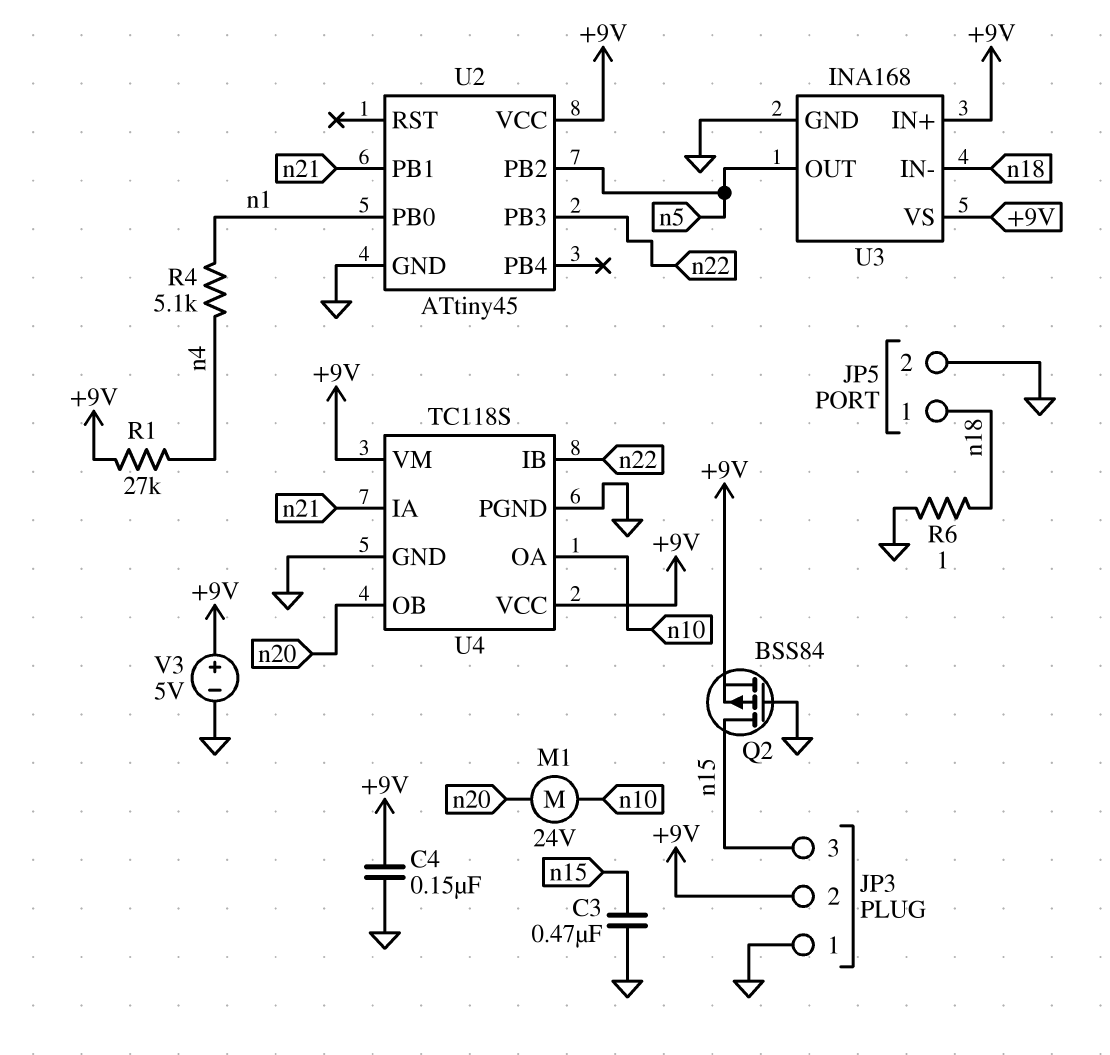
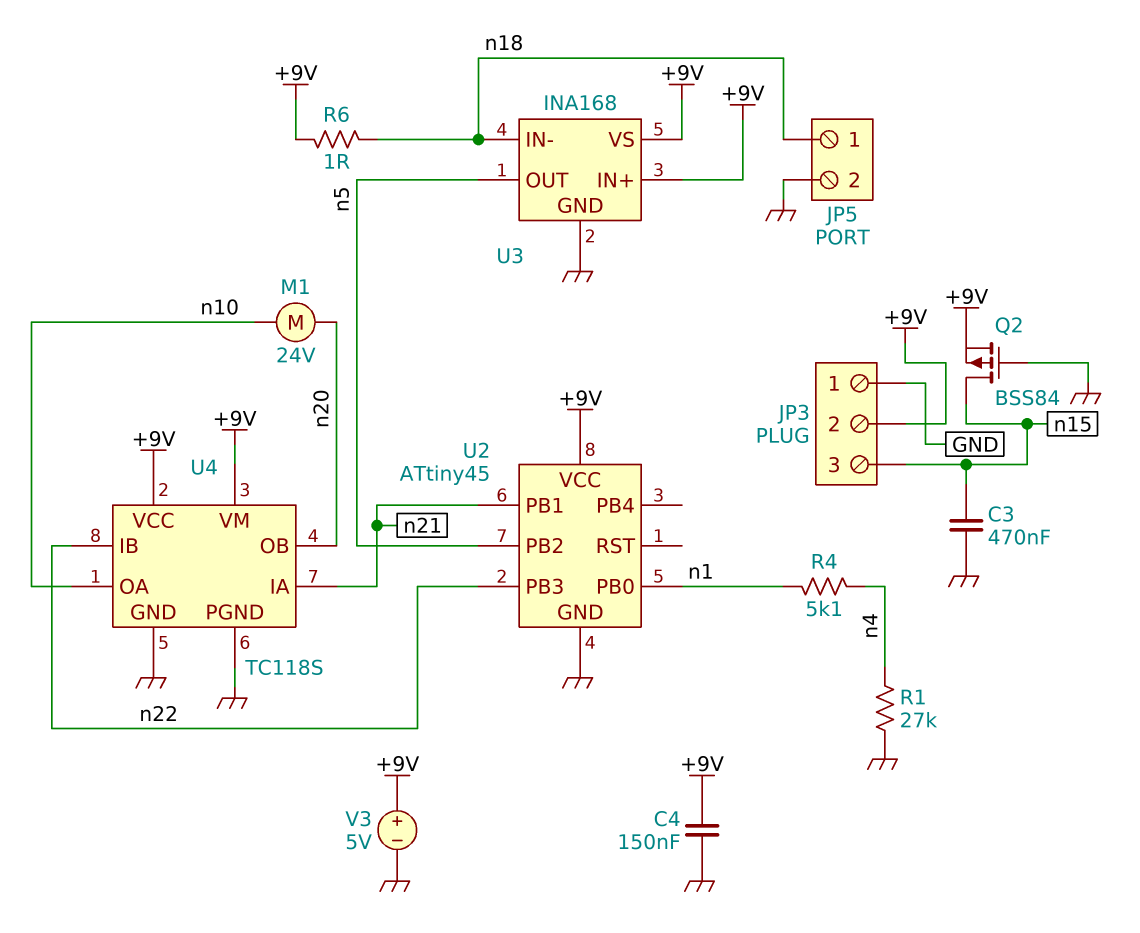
R1: 27k (+9V, n4) -> 27k (GND, n4)
R6: 1 (GND, n18) -> 1 (+9V, n18)

